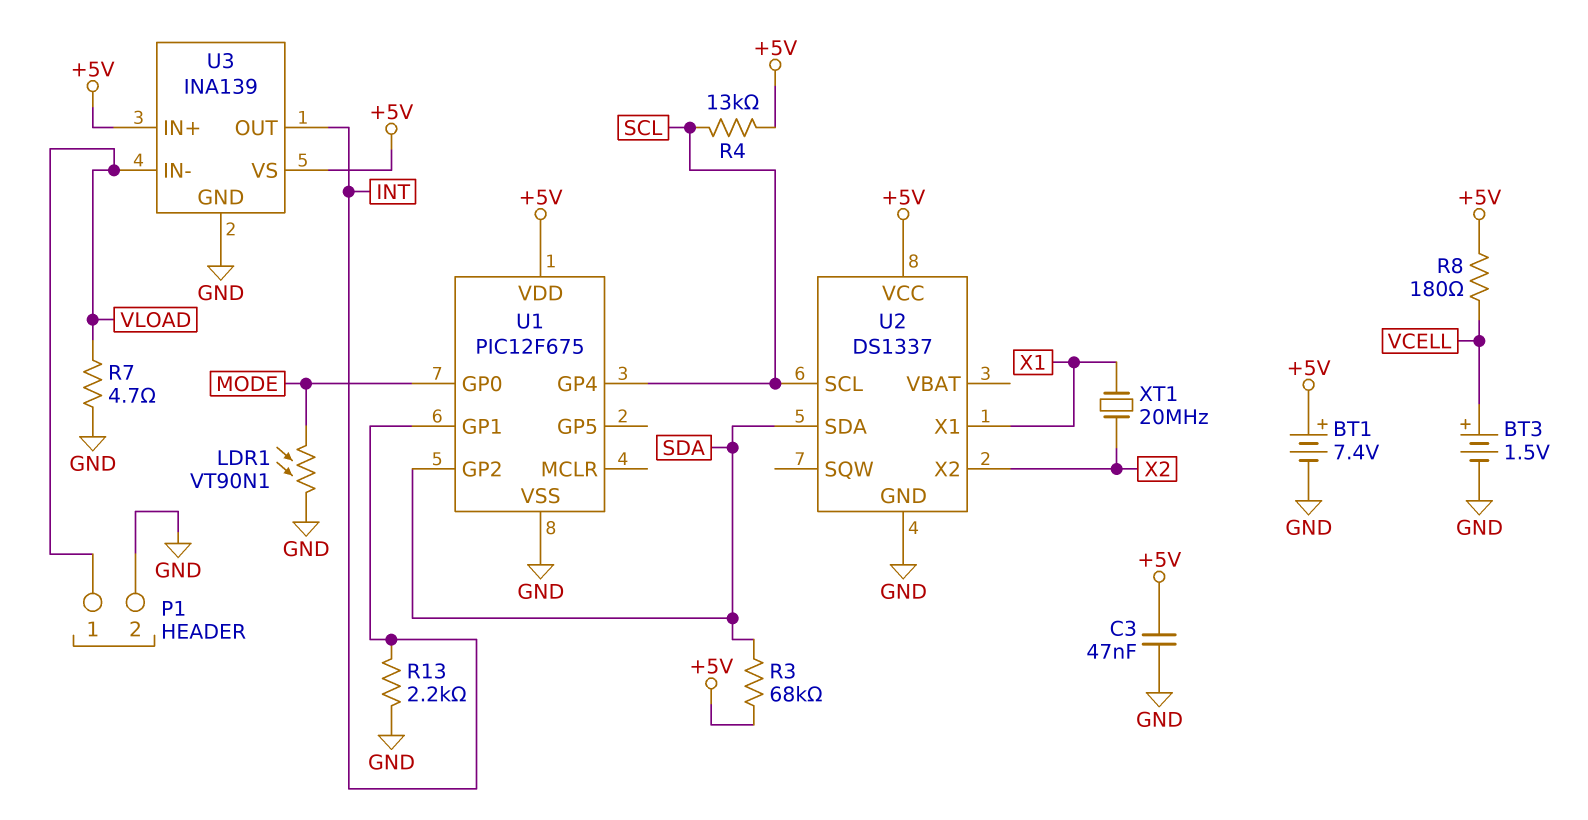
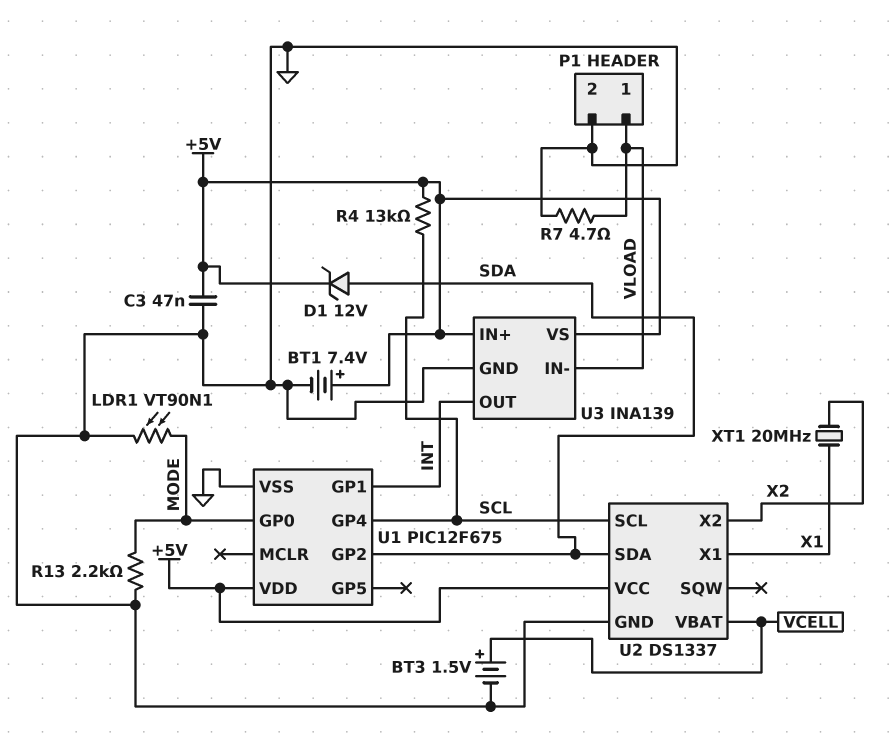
D1: none -> zener 12V (A SDA, K +5V)
R3: 68k (+5V, SDA) -> none
R8: 180 (+5V, VCELL) -> none
R13: 2.2k (GND, INT) -> 2.2k (GND, MODE)
U2 pin VBAT: none -> VCELL

